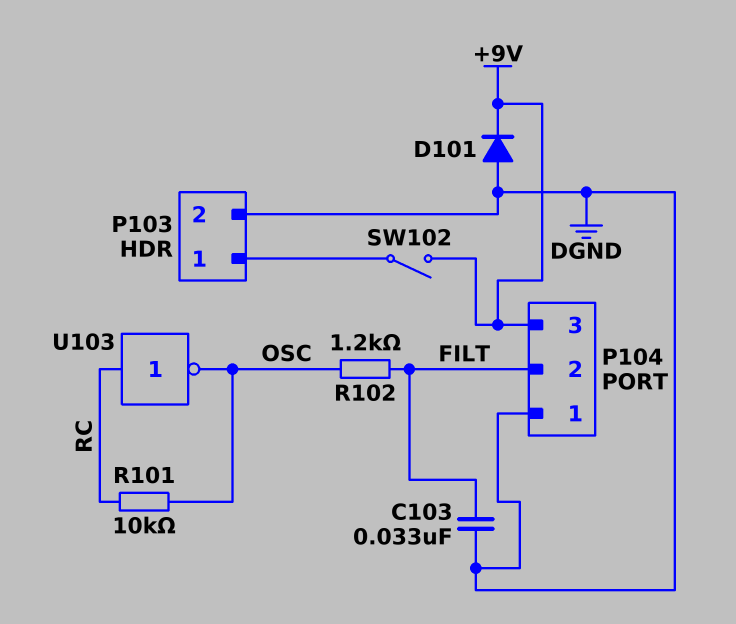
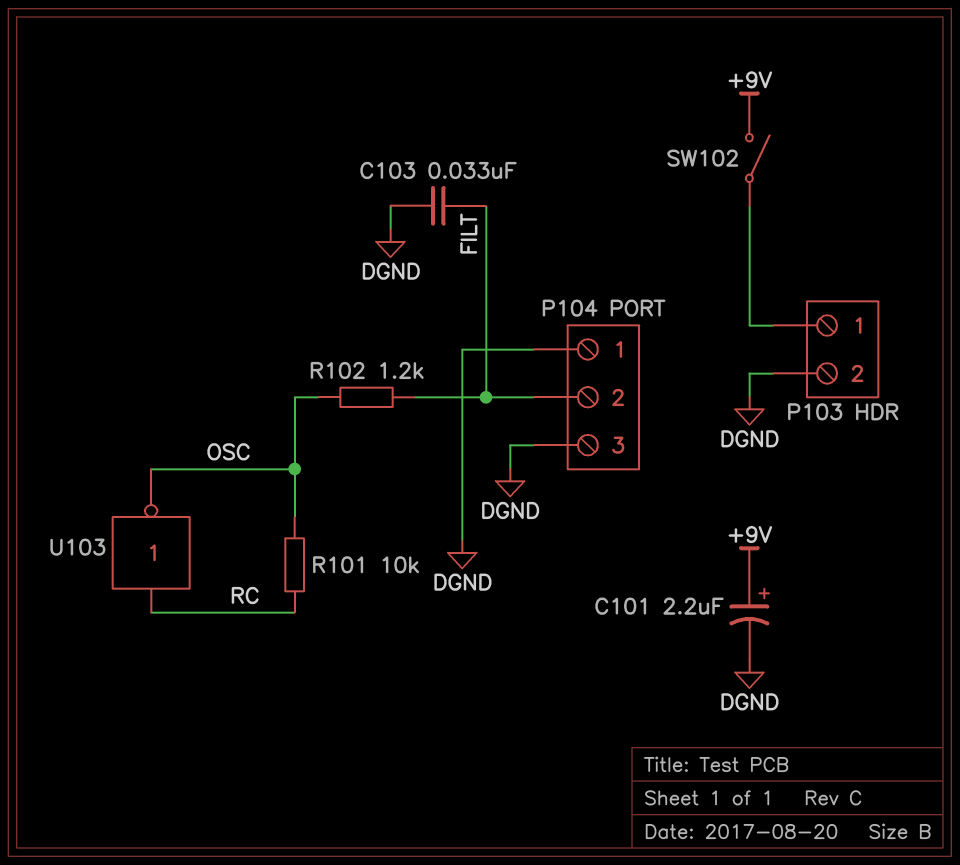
C101: none -> 2.2uF (plus +9V, minus DGND)
D101: diode (A DGND, K +9V) -> none
P104 pin 3: +9V -> DGND

